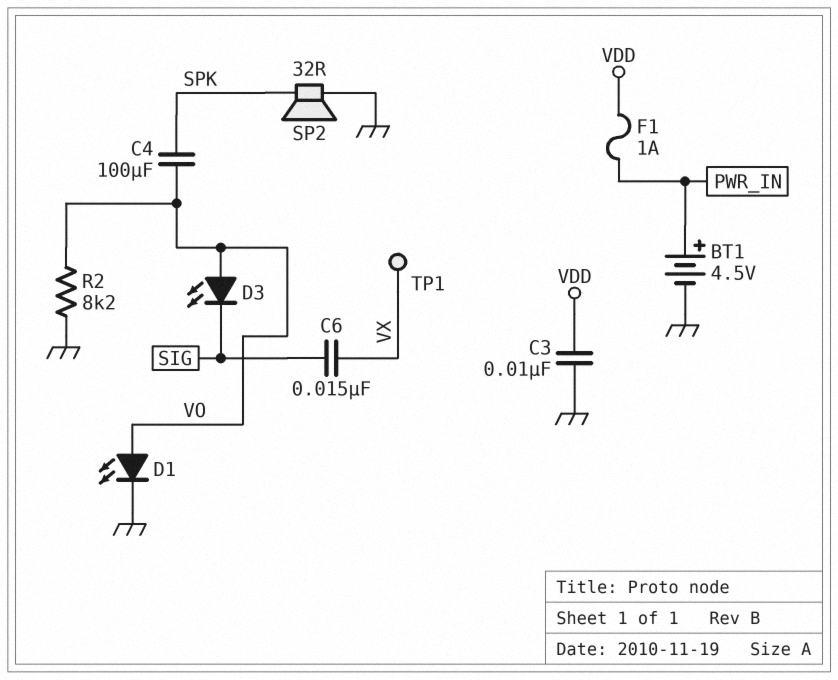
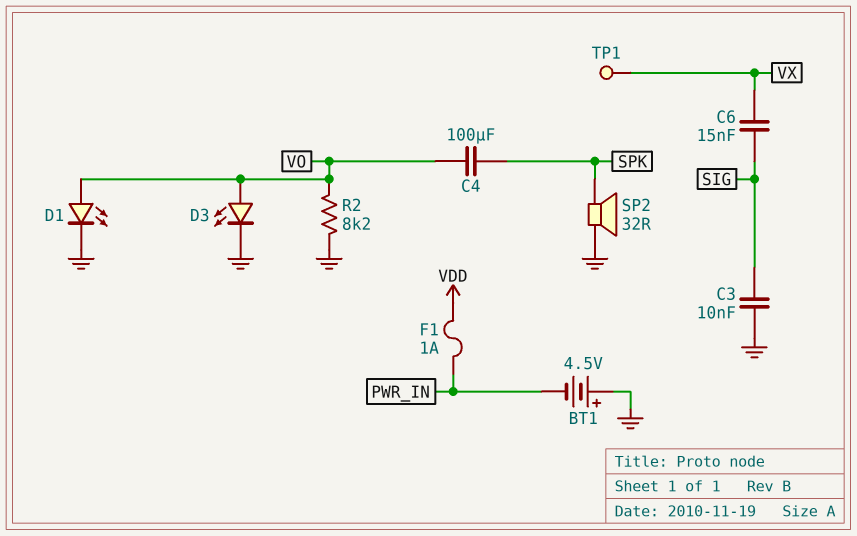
BT1: 4.5V (plus PWR_IN, minus GND) -> 4.5V (plus GND, minus PWR_IN)
C3: 10nF (GND, VDD) -> 10nF (GND, SIG)
D3: LED (A VO, K SIG) -> LED (A VO, K GND)

